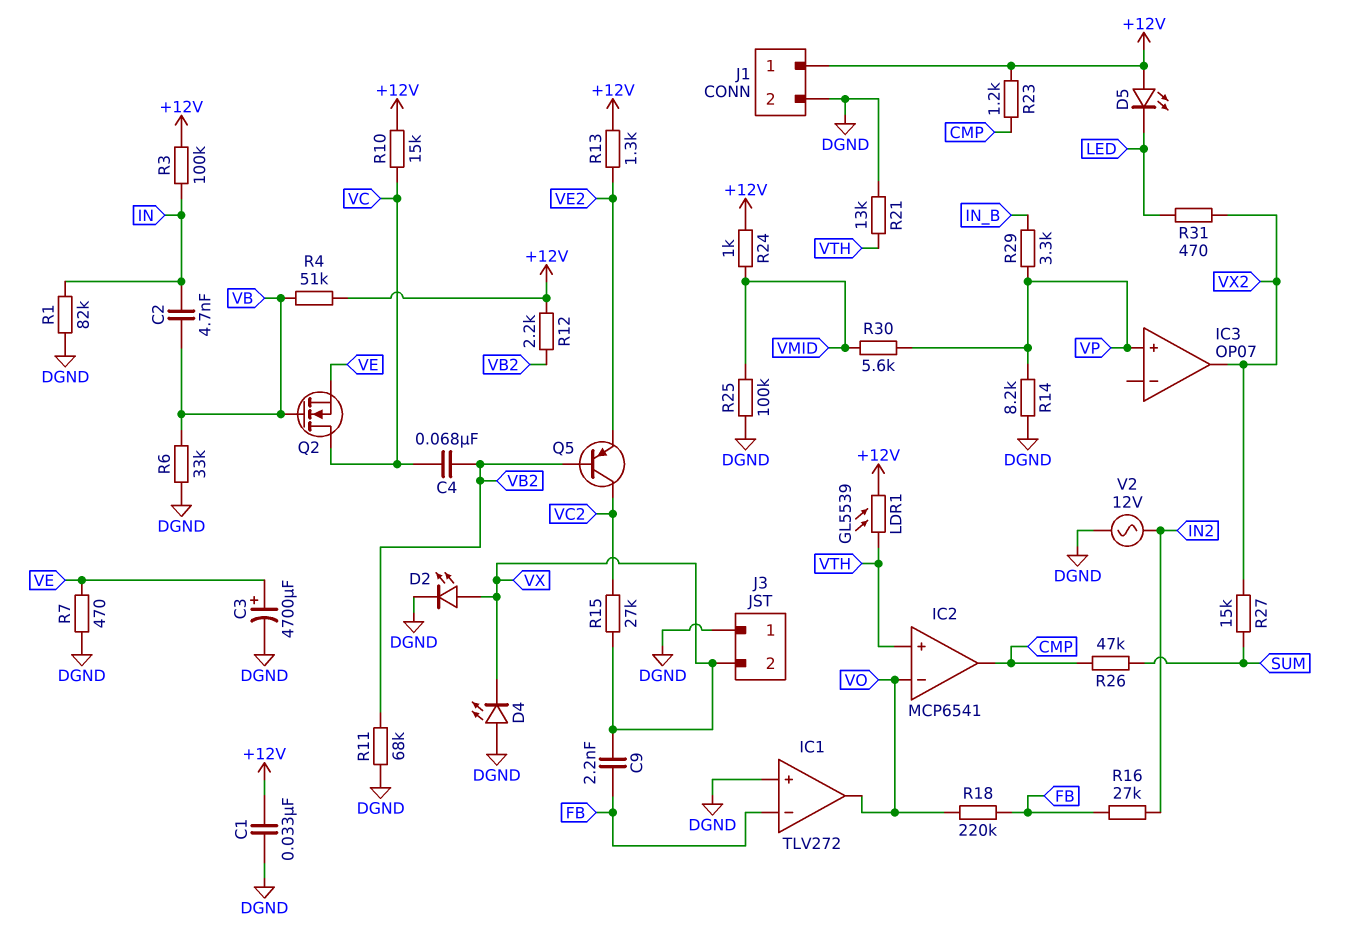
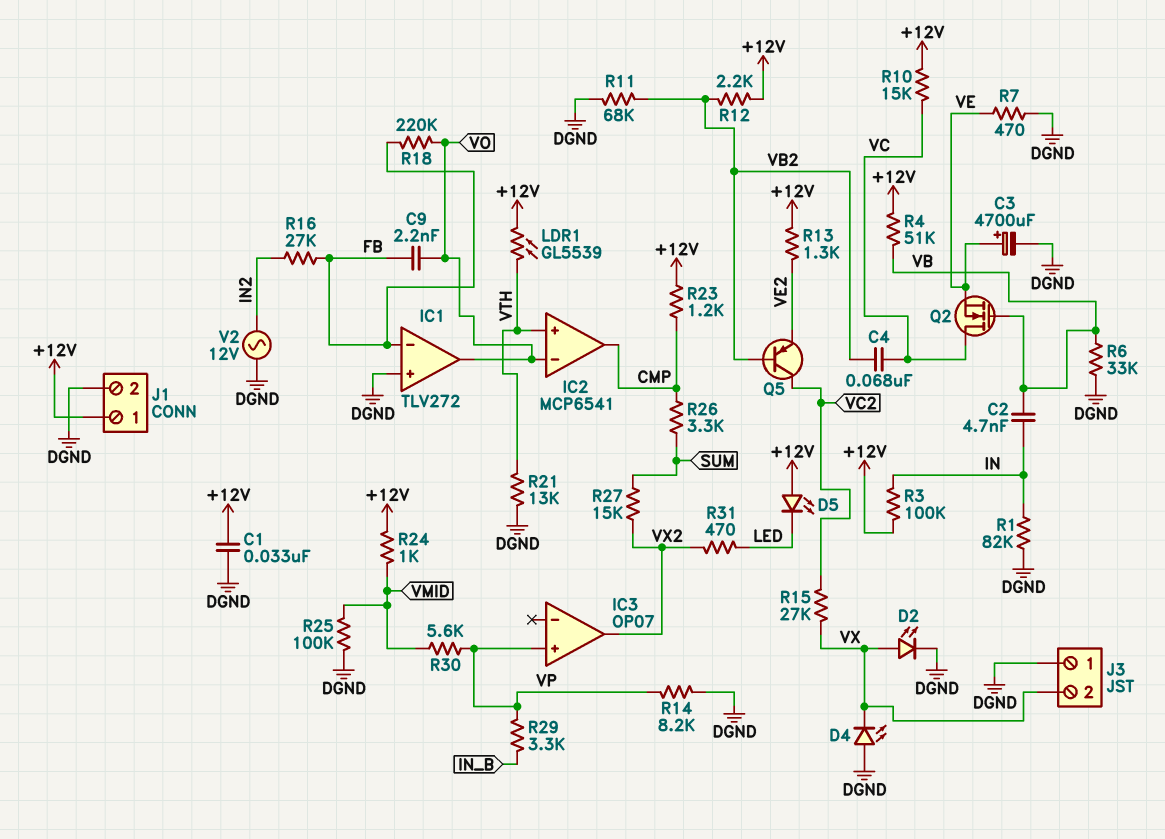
C9: 2.2nF (FB, VX) -> 2.2nF (FB, VO)
R26: 47k (CMP, SUM) -> 3.3k (CMP, SUM)

